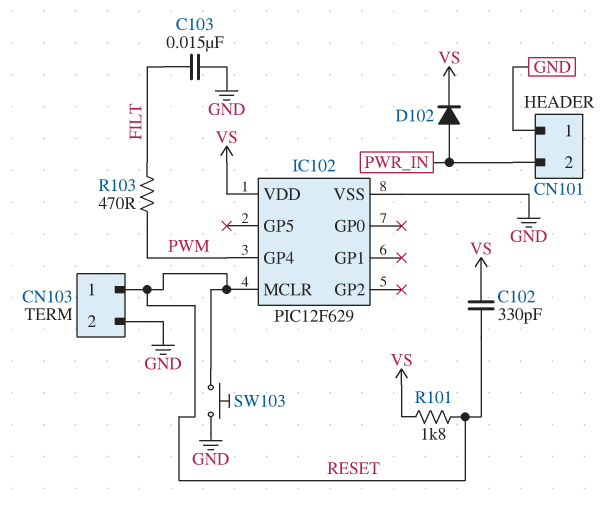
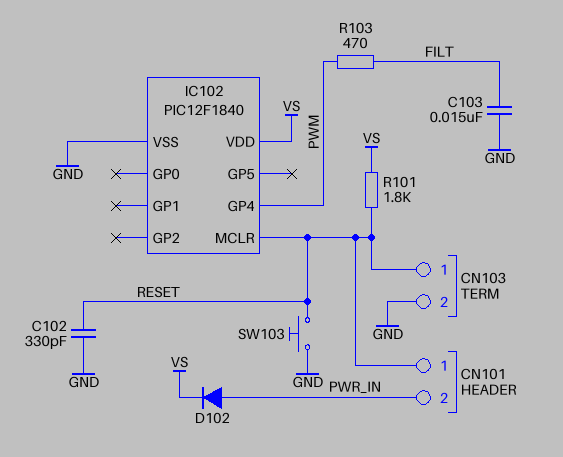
C102: 330pF (RESET, VS) -> 330pF (GND, RESET)
CN101 pin 1: GND -> RESET
IC102: PIC12F629 -> PIC12F1840

